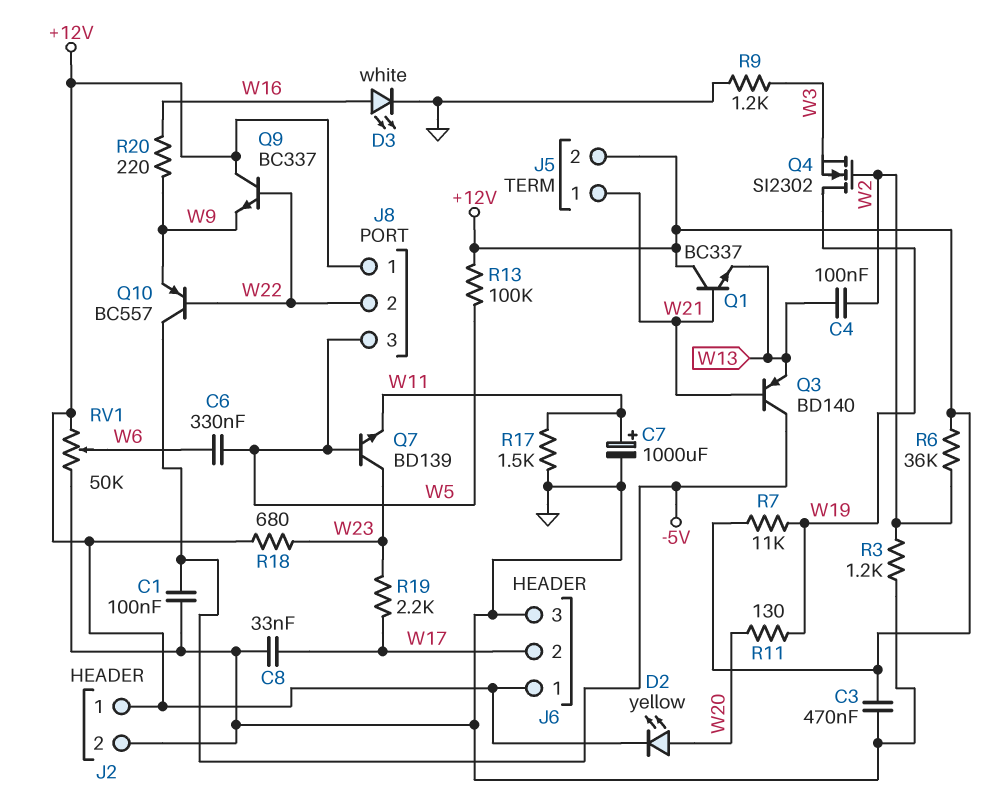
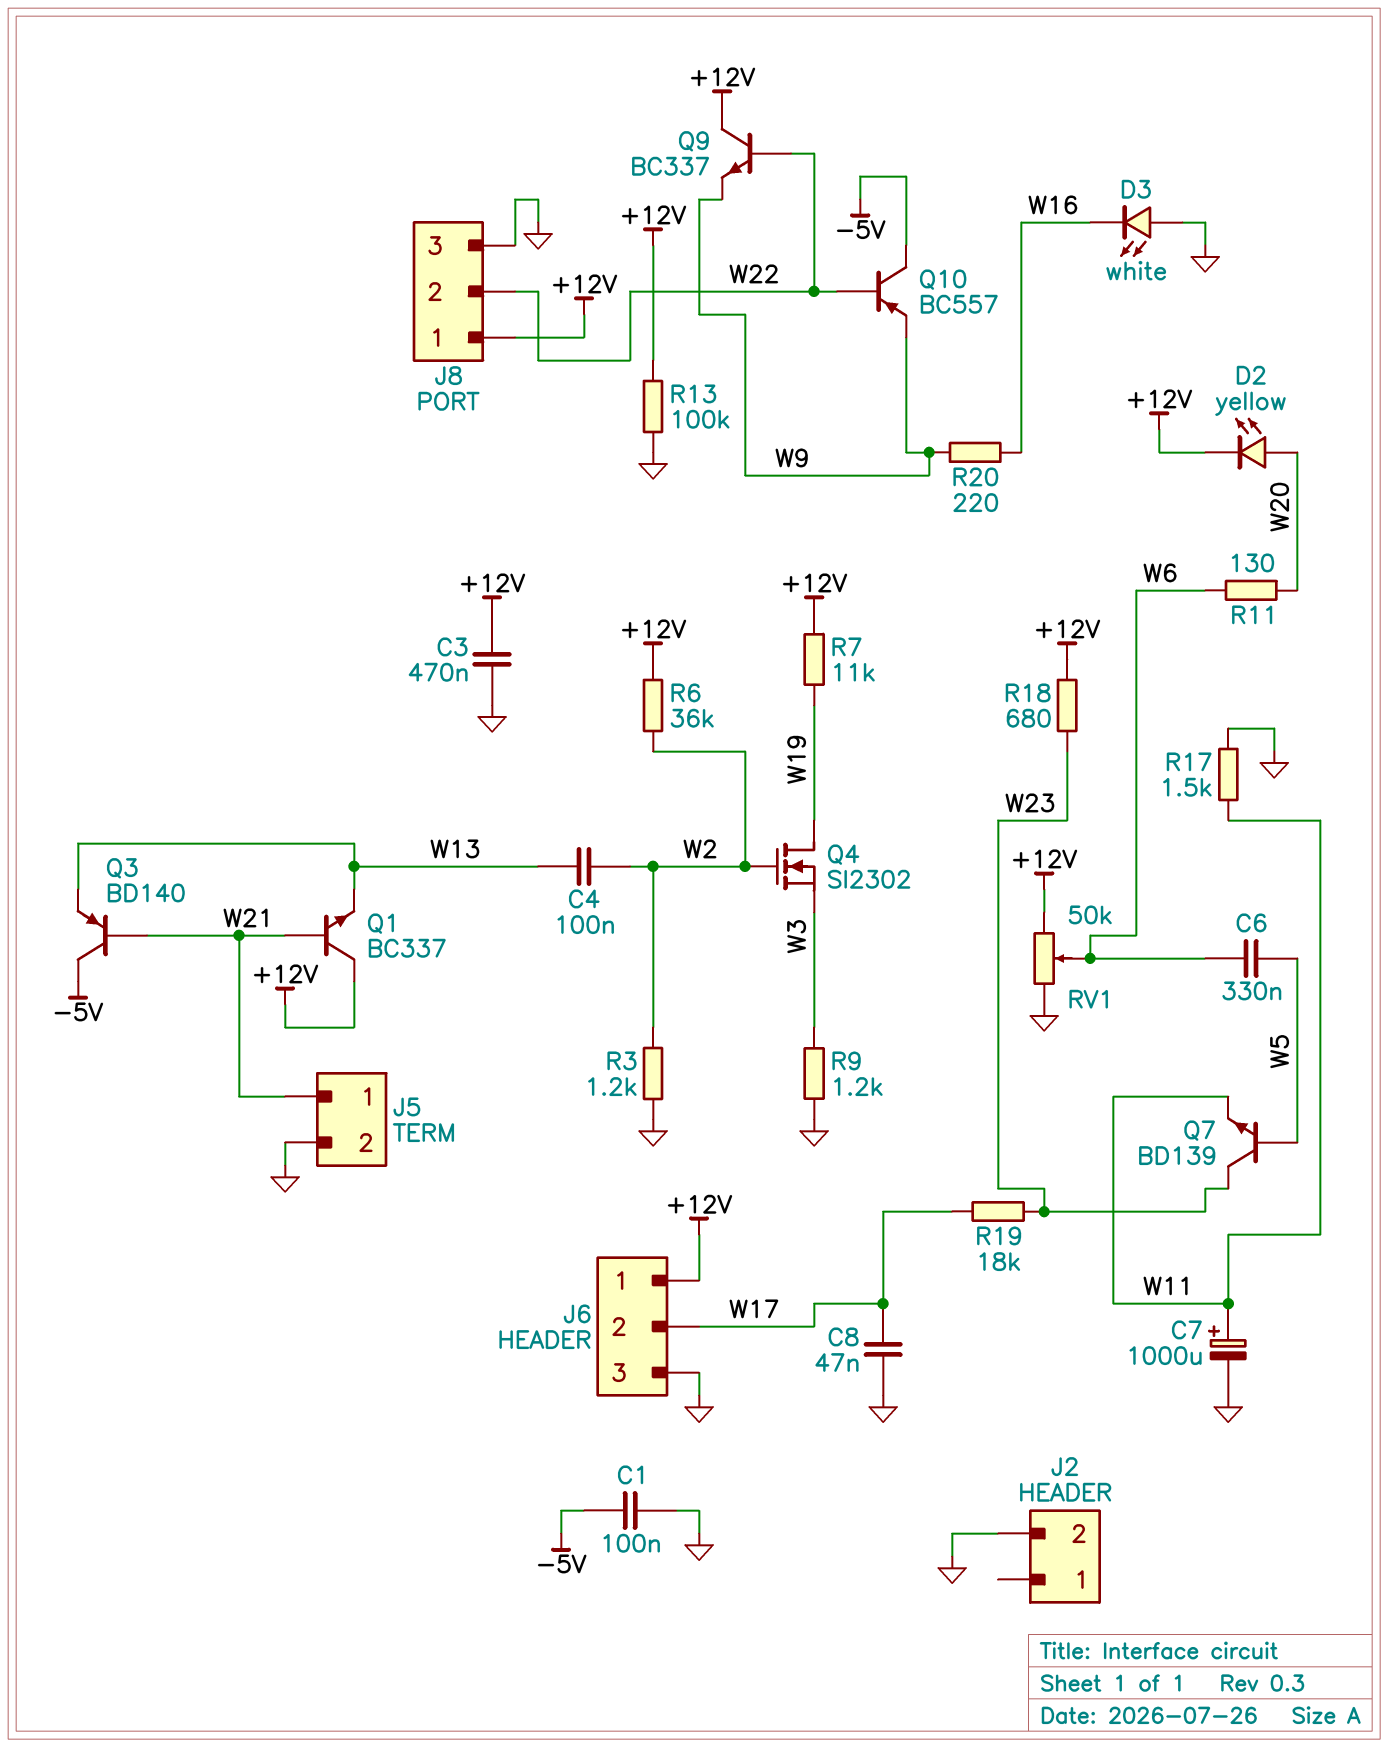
C8: 33nF (GND, W17) -> 47nF (GND, W17)
D3: LED white (A W16, K GND) -> LED white (A GND, K W16)
J2 pin 1: +12V -> none
J5 pin 2: +12V -> GND
J8 pin 3: W5 -> GND
R11: 130 (W19, W20) -> 130 (W6, W20)
R13: 100k (+12V, W5) -> 100k (+12V, GND)
R19: 2.2k (W17, W23) -> 18k (W17, W23)

